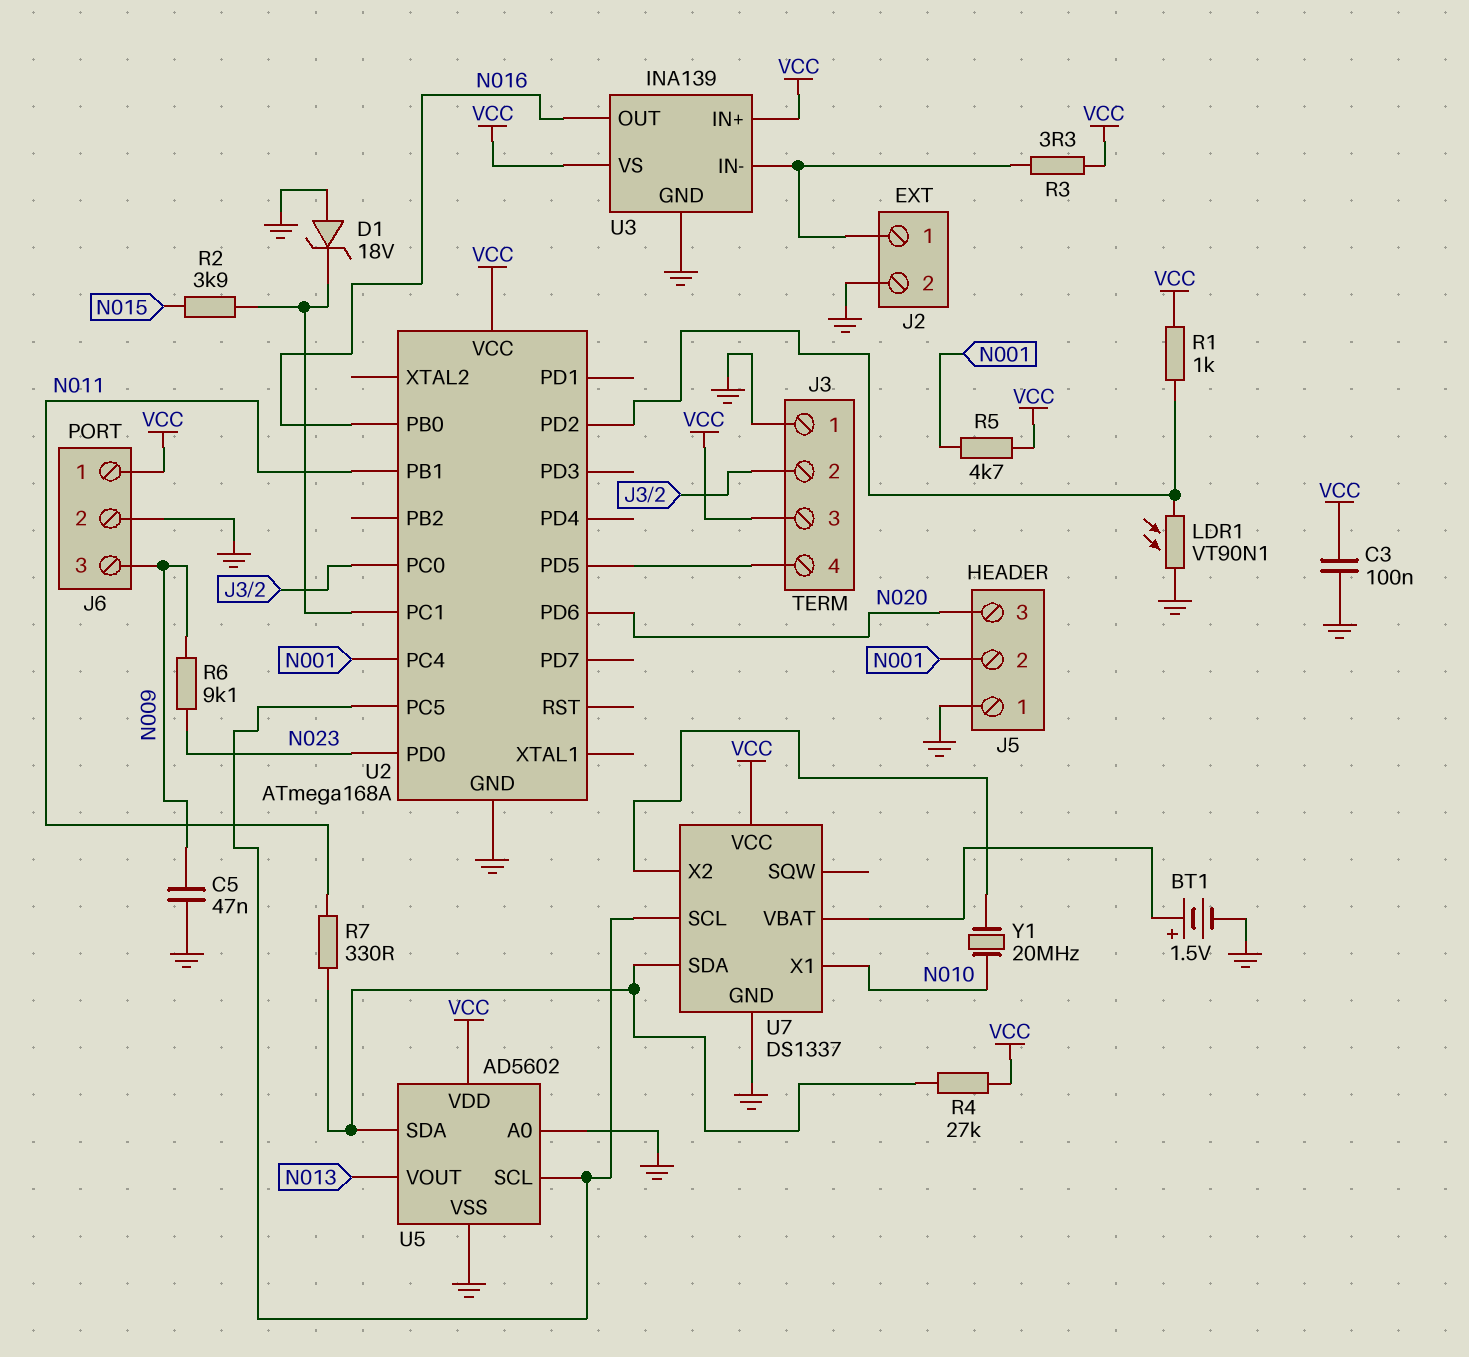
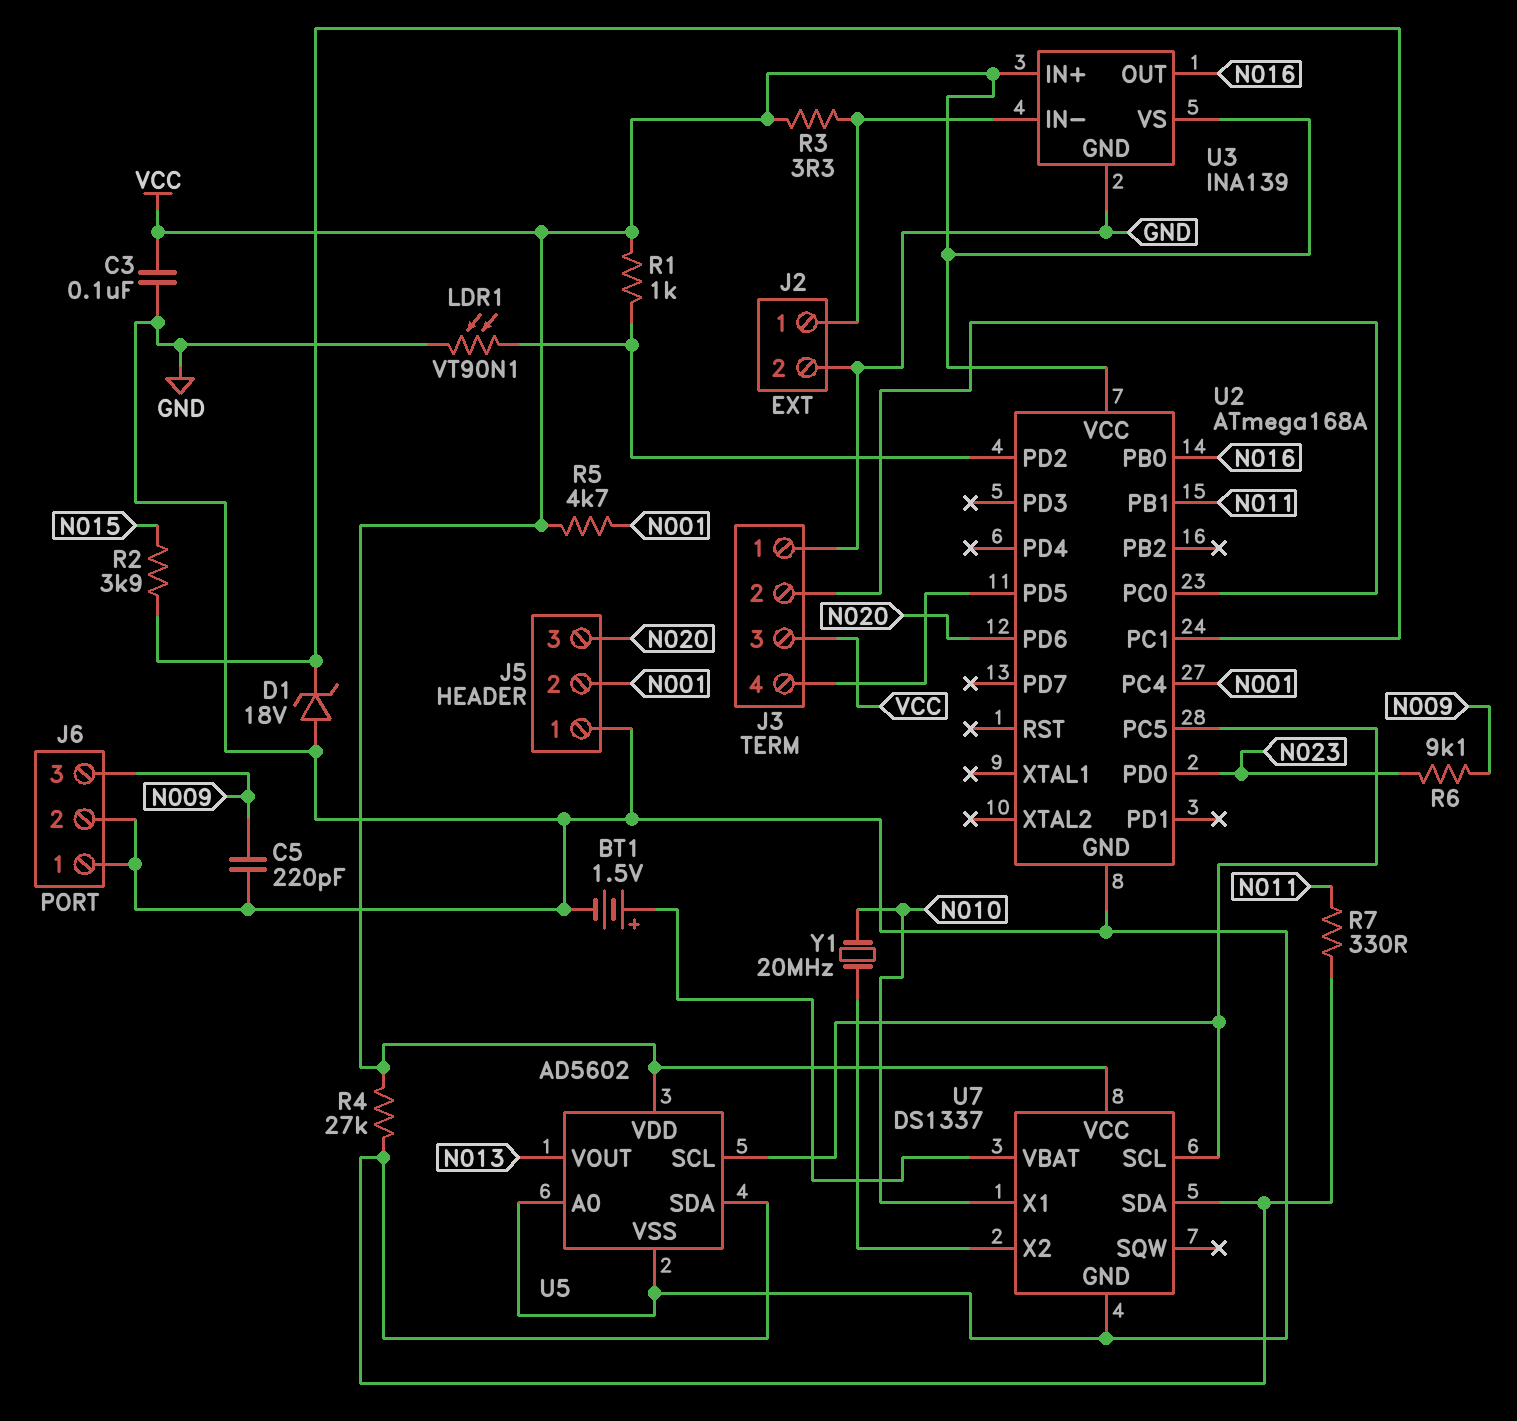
C5: 47nF (GND, N009) -> 220pF (GND, N009)
J6 pin 1: VCC -> GND

